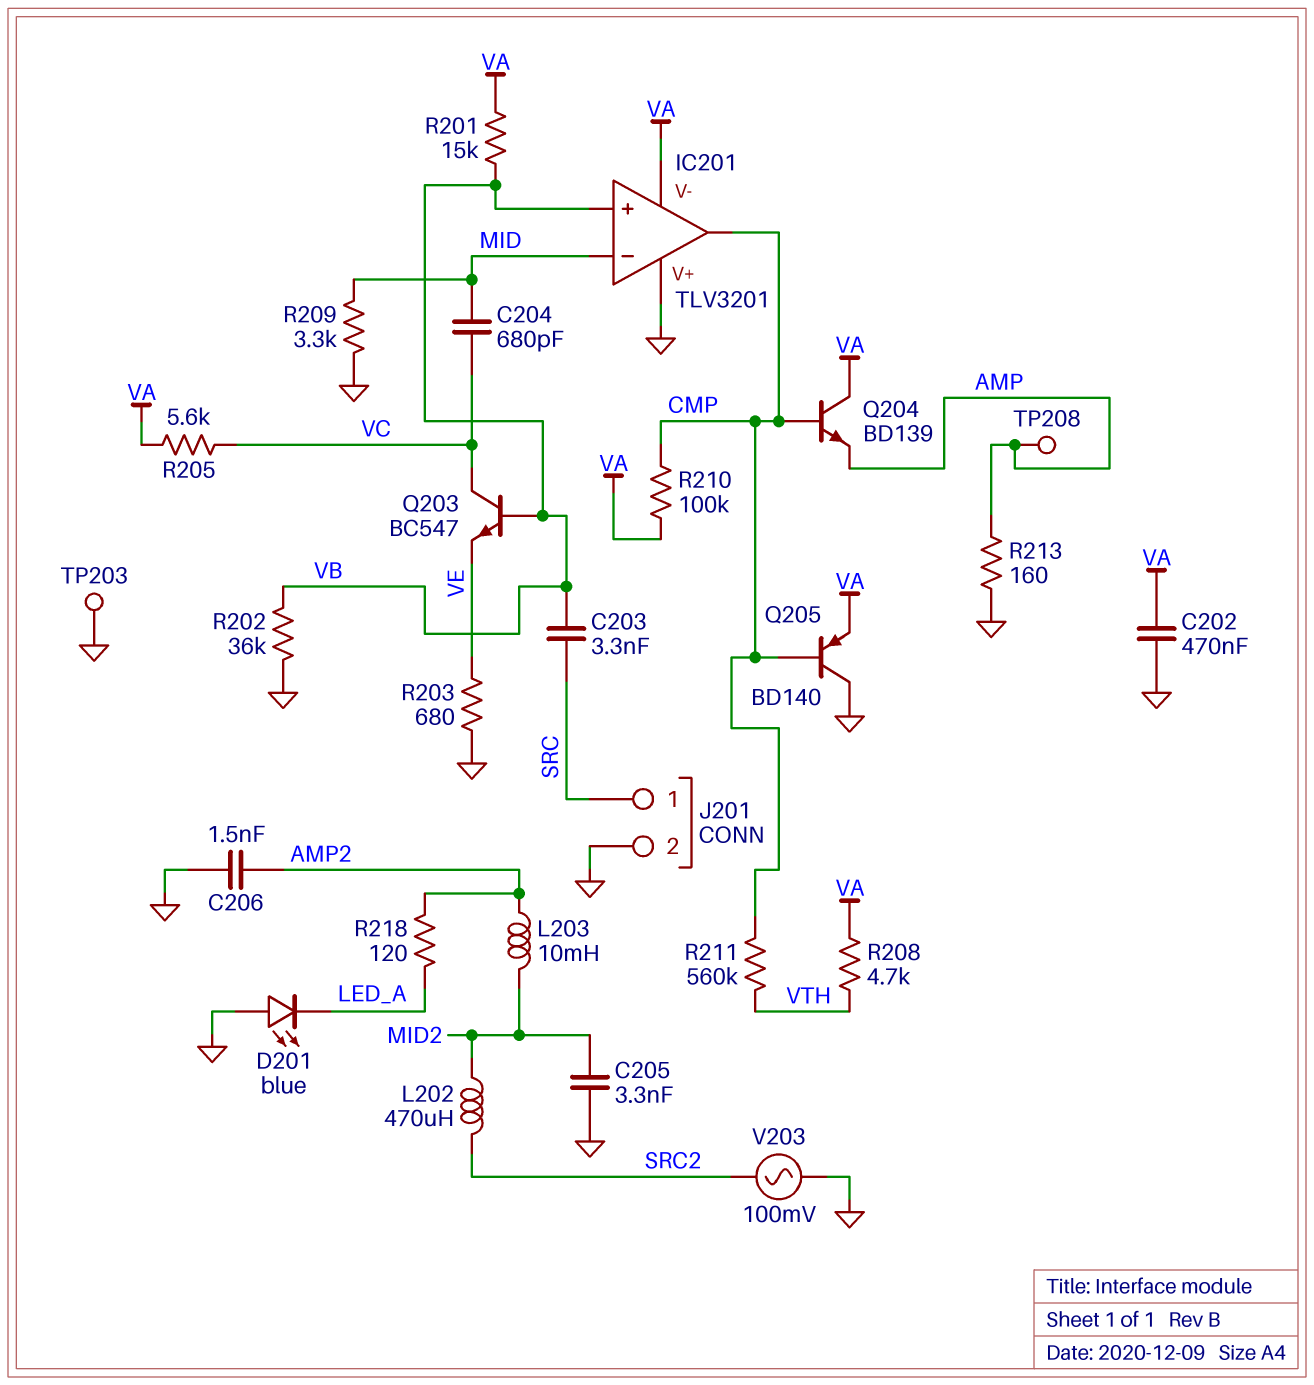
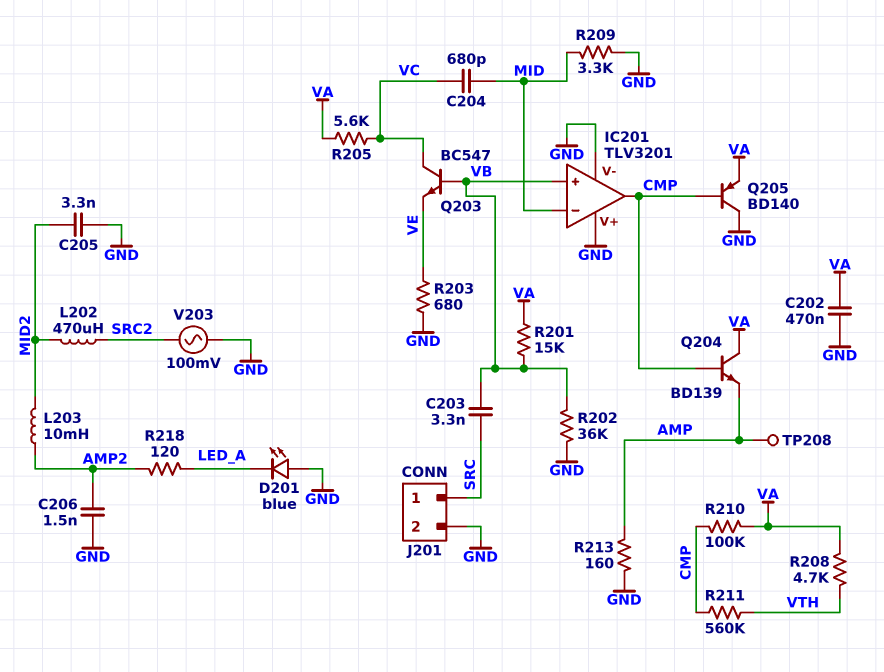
IC201 pin V-: VA -> GND
TP203: test point (GND) -> none

